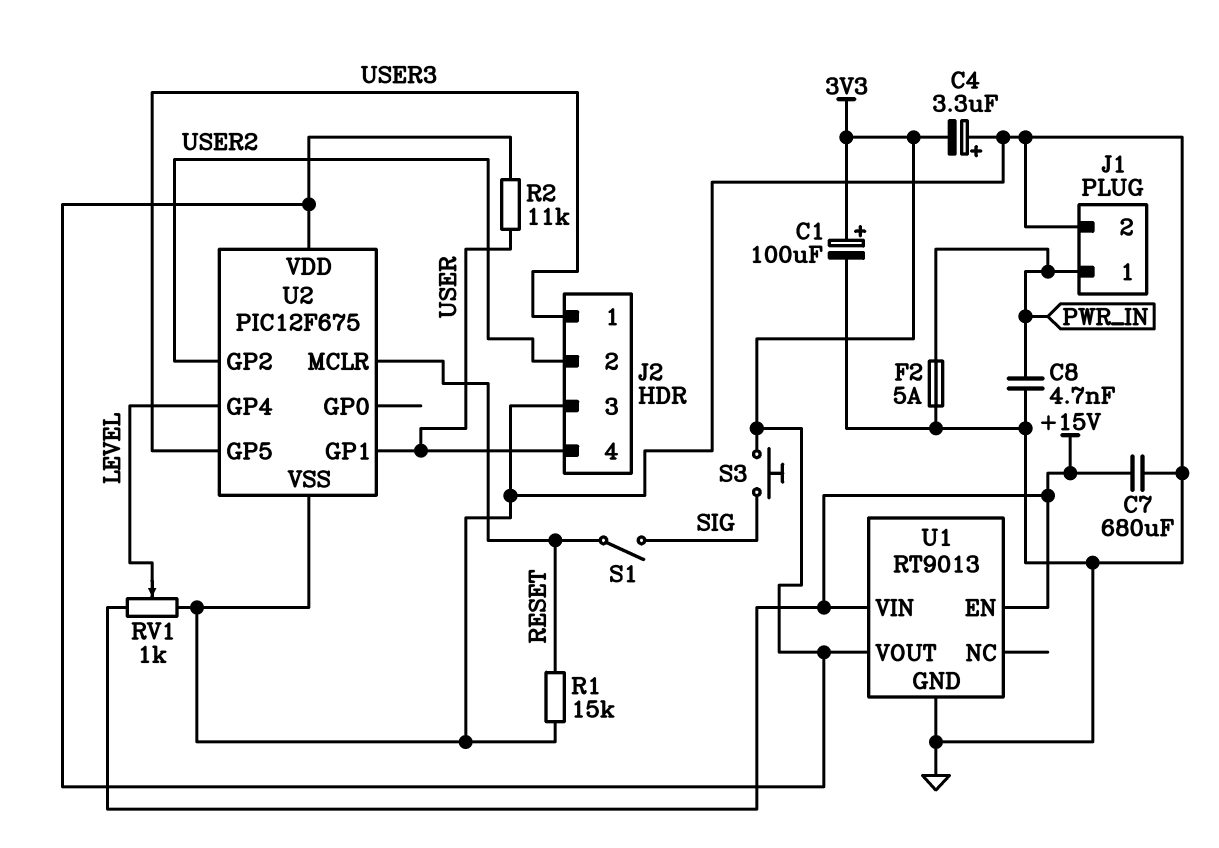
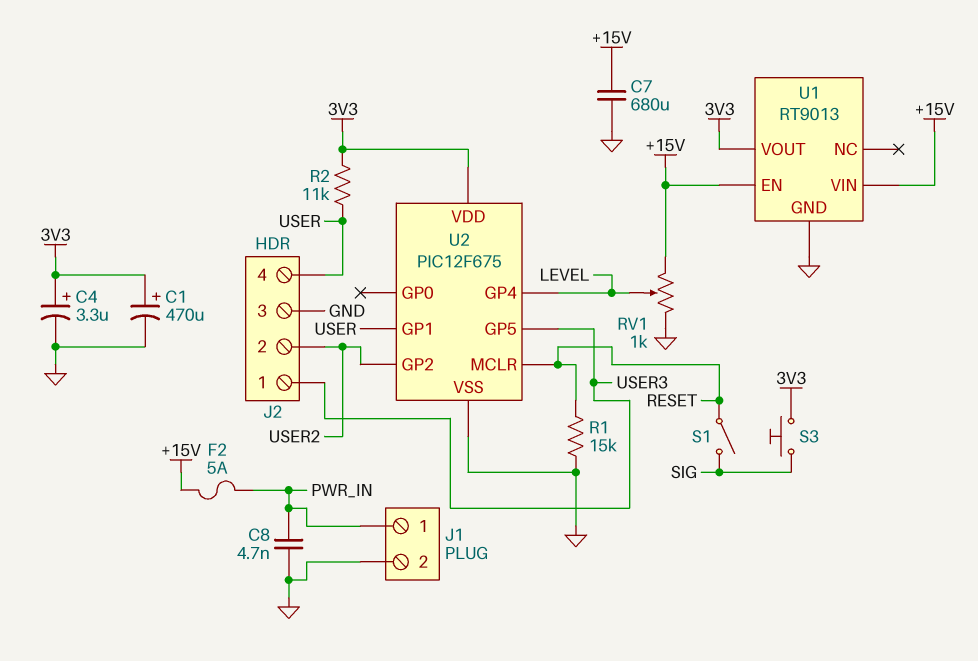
C1: 100uF (plus 3V3, minus GND) -> 470uF (plus 3V3, minus GND)
C4: 3.3uF (plus GND, minus 3V3) -> 3.3uF (plus 3V3, minus GND)
F2: 5A (GND, PWR_IN) -> 5A (+15V, PWR_IN)

